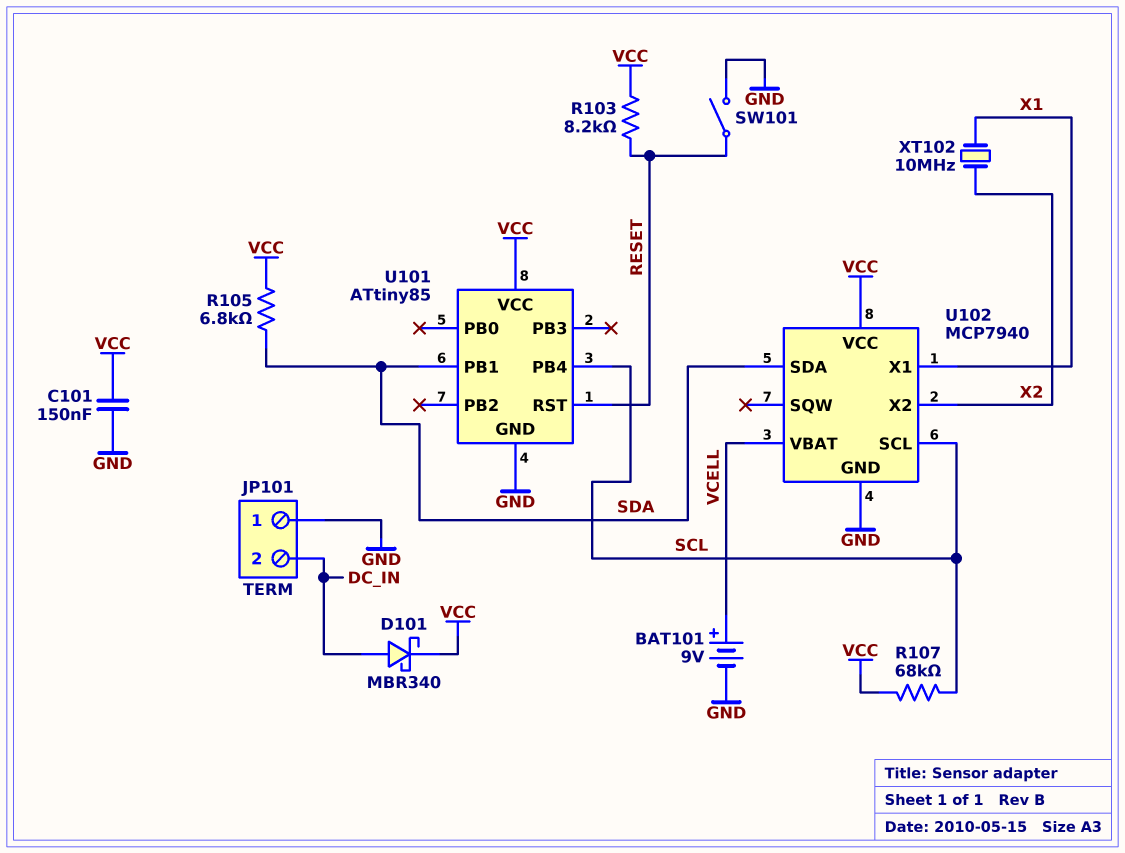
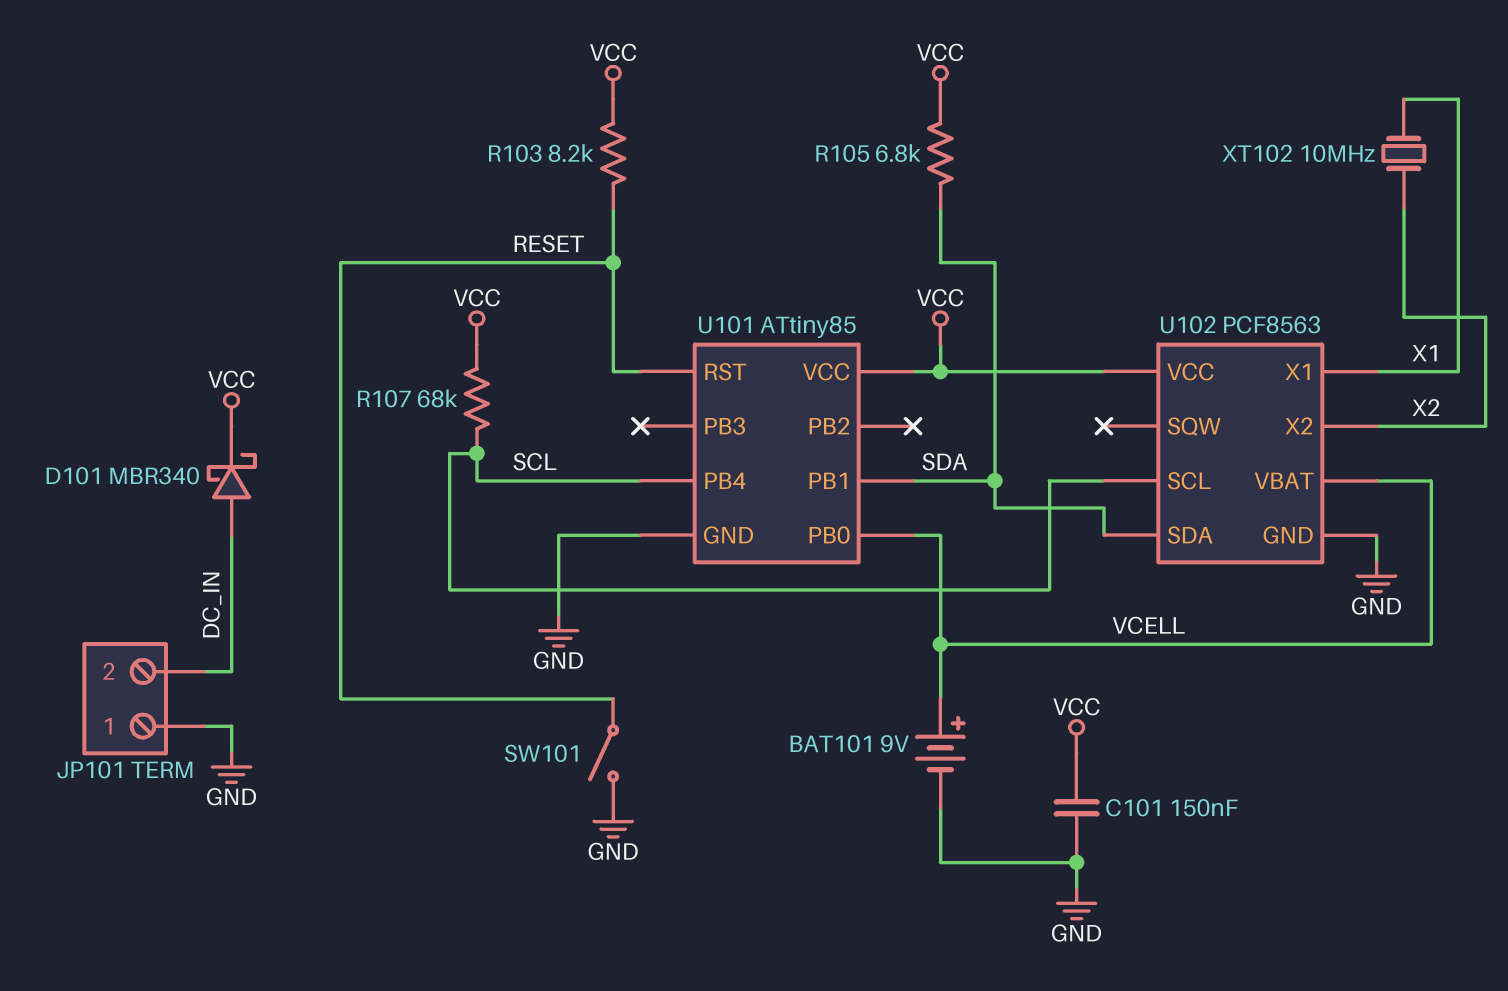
U101 pin PB0: none -> VCELL
U102: MCP7940 -> PCF8563

